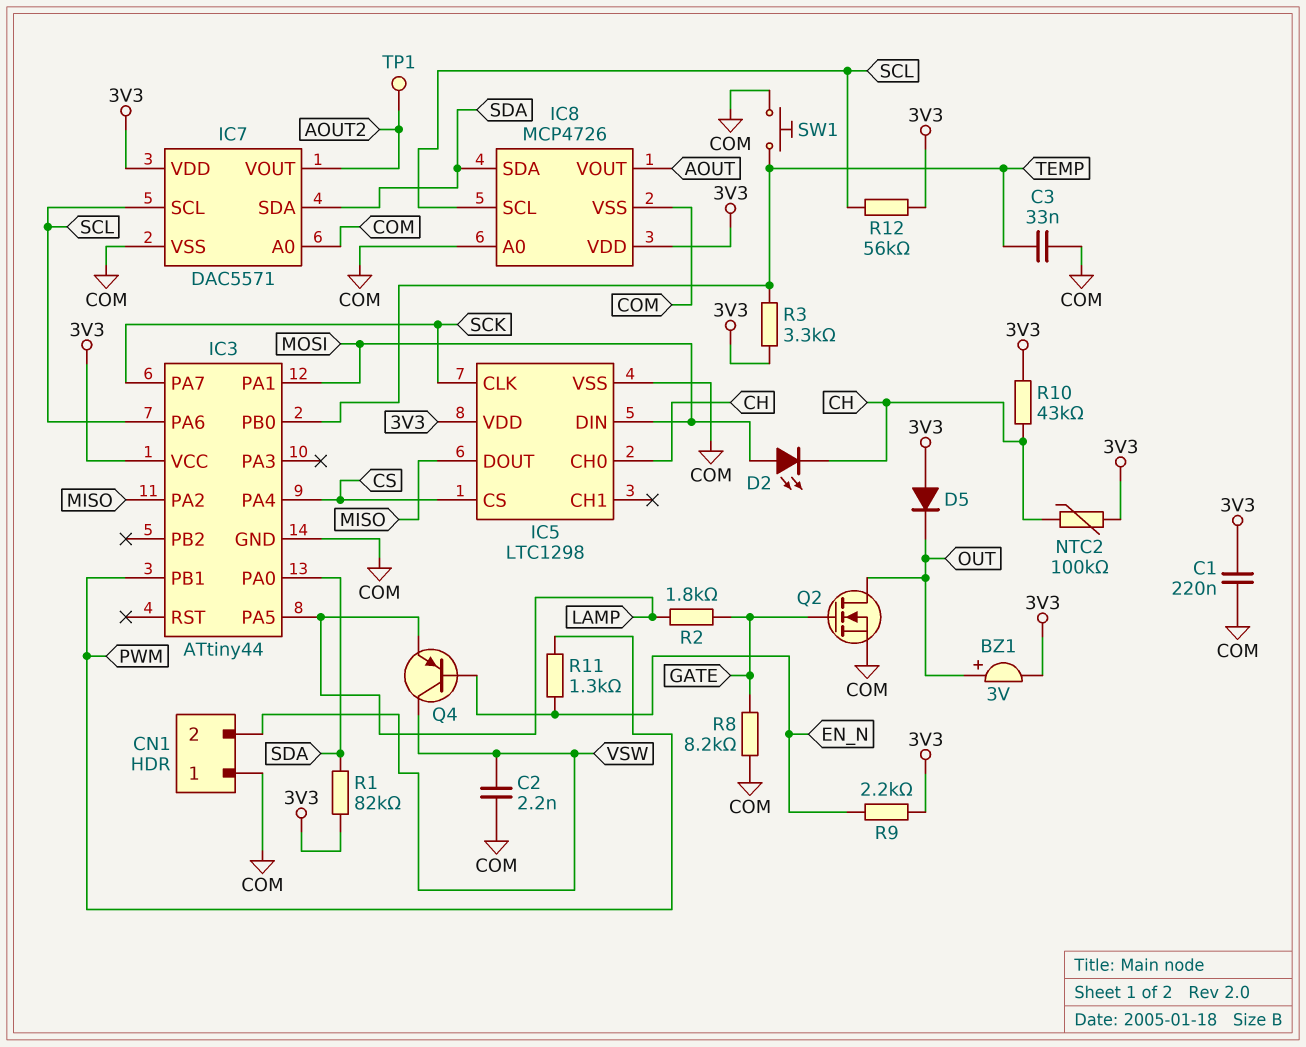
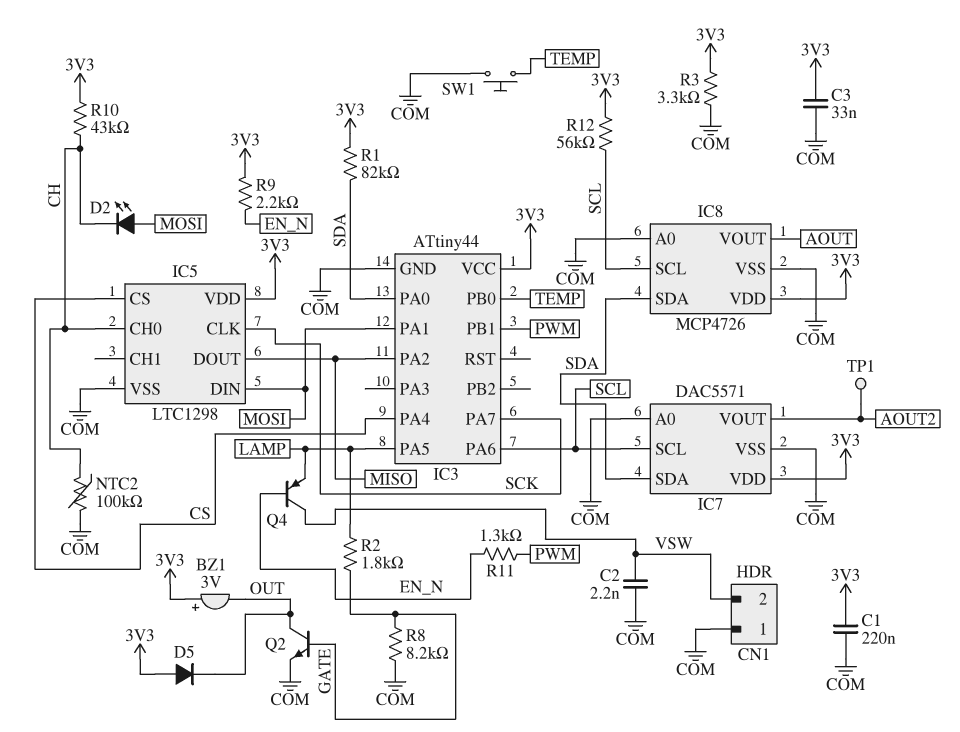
BZ1: buzzer 3V (plus OUT, minus 3V3) -> buzzer 3V (plus 3V3, minus OUT)
C3: 33nF (COM, TEMP) -> 33nF (3V3, COM)
NTC2: 100k (3V3, CH) -> 100k (CH, COM)
Q2: NMOS (G GATE, D OUT, S COM) -> NPN (B GATE, C OUT, E COM)
R3: 3.3k (3V3, TEMP) -> 3.3k (3V3, COM)

